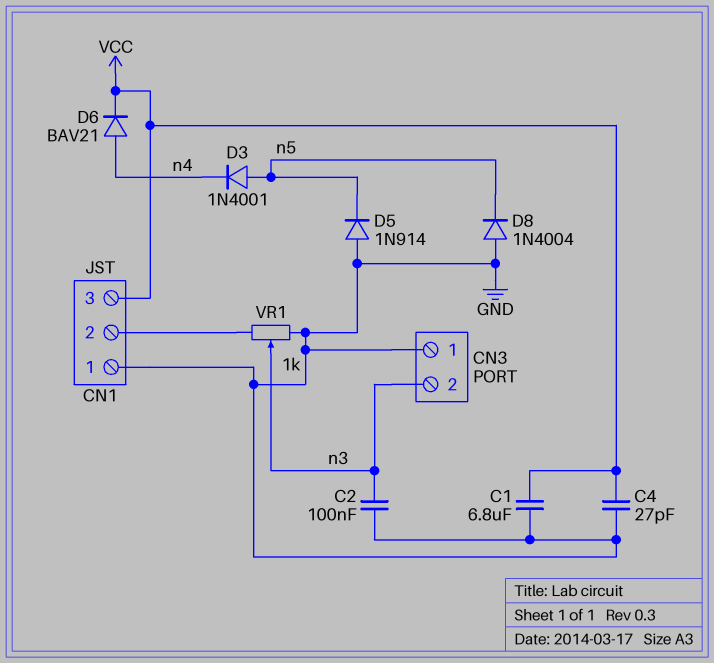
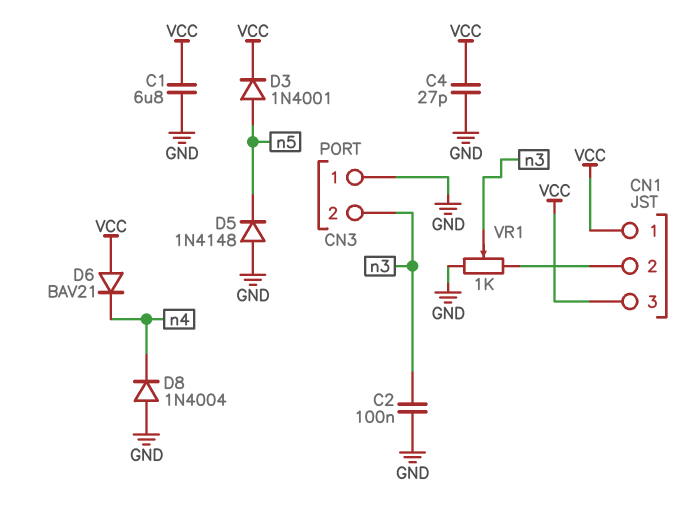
CN1 pin 1: GND -> VCC
D3: diode 1N4001 (A n5, K n4) -> diode 1N4001 (A n5, K VCC)
D5: diode 1N914 (A GND, K n5) -> diode 1N4148 (A GND, K n5)
D6: diode BAV21 (A n4, K VCC) -> diode BAV21 (A VCC, K n4)
D8: diode 1N4004 (A GND, K n5) -> diode 1N4004 (A GND, K n4)

